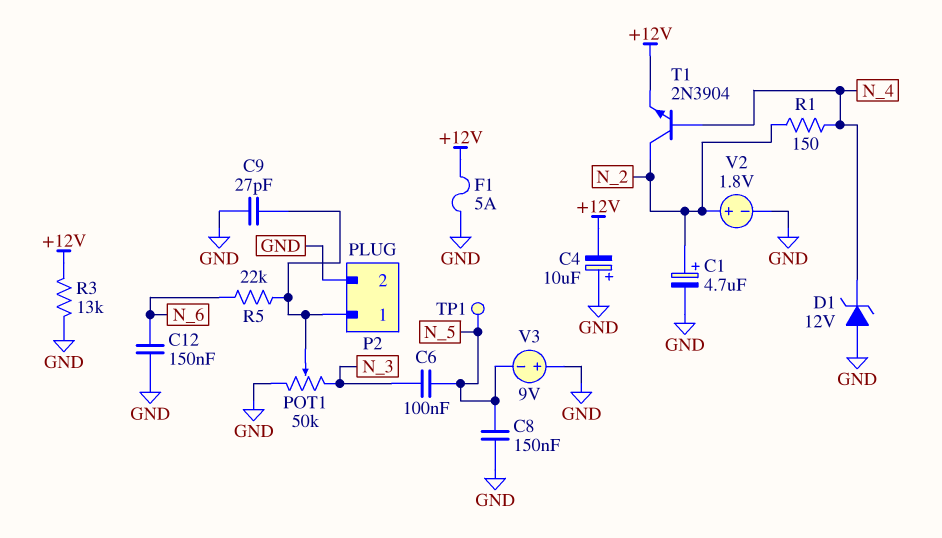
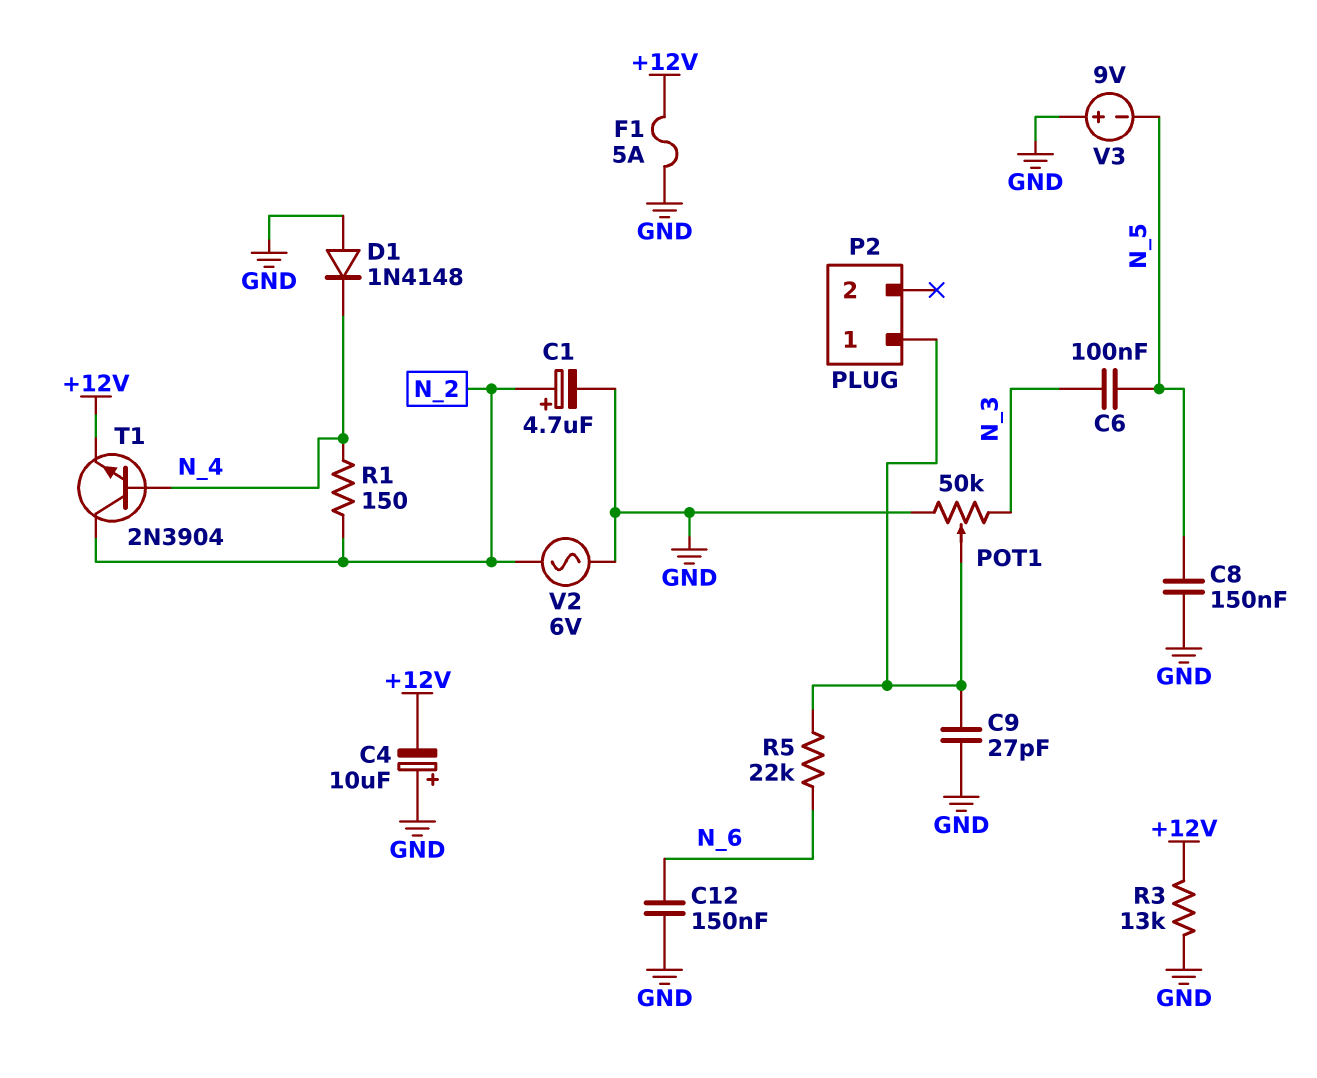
D1: zener 12V (A GND, K N_4) -> diode 1N4148 (A GND, K N_4)
P2 pin 2: GND -> none
TP1: test point (N_5) -> none
V2: 1.8V (plus N_2, minus GND) -> AC 6V (GND, N_2)

